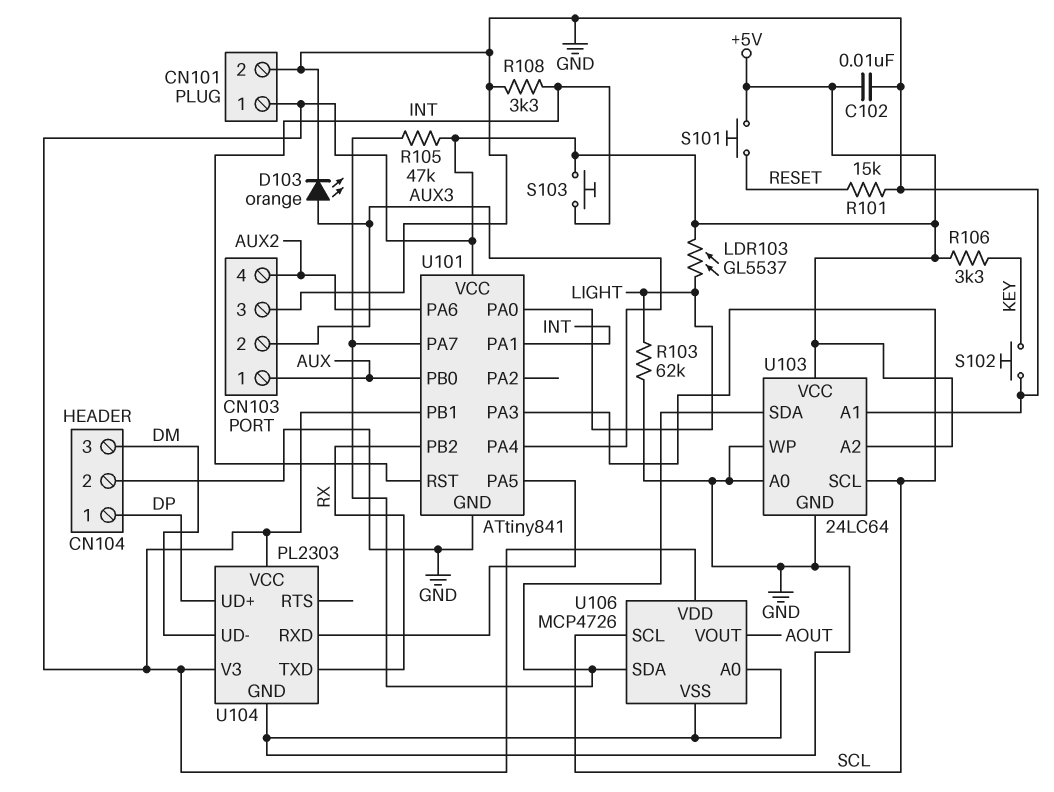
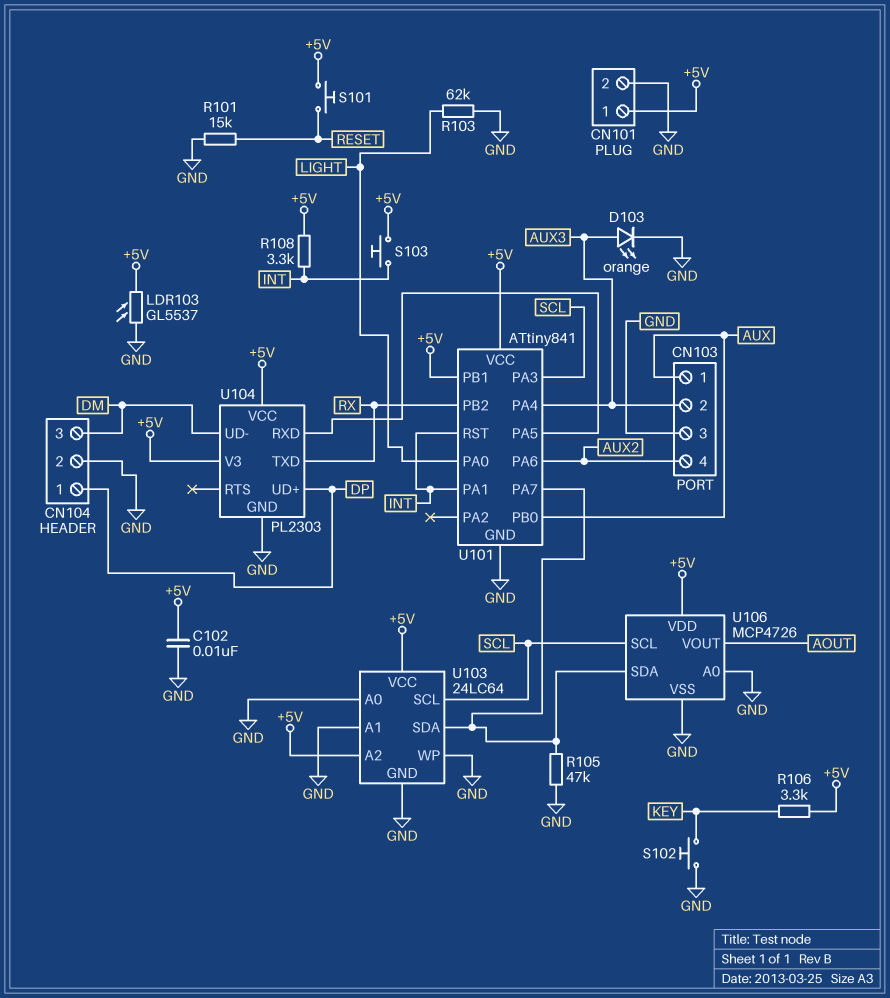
LDR103: GL5537 (+5V, LIGHT) -> GL5537 (+5V, GND)
R105: 47k (+5V, U101/PA7) -> 47k (GND, U101/PA7)
R108: 3.3k (GND, INT) -> 3.3k (+5V, INT)

